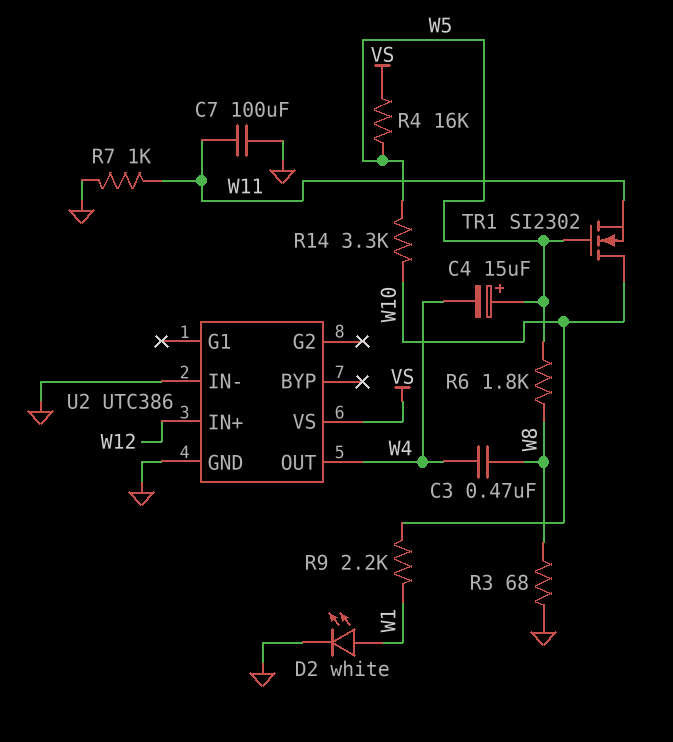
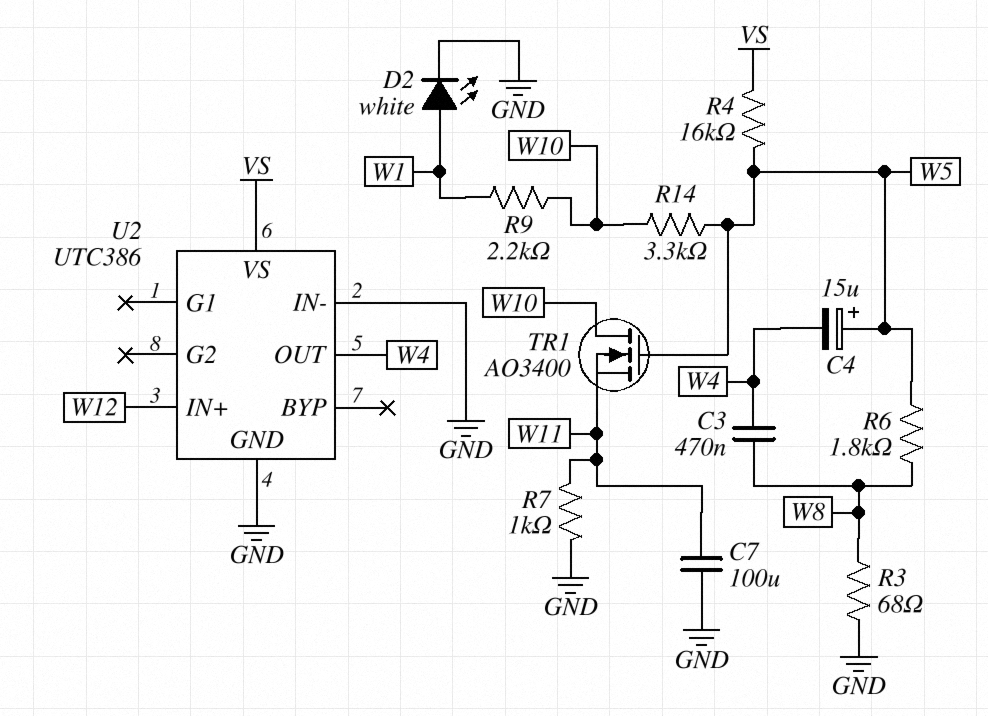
TR1: NMOS SI2302 (G W5, D W10, S W11) -> NMOS AO3400 (G W5, D W10, S W11)

